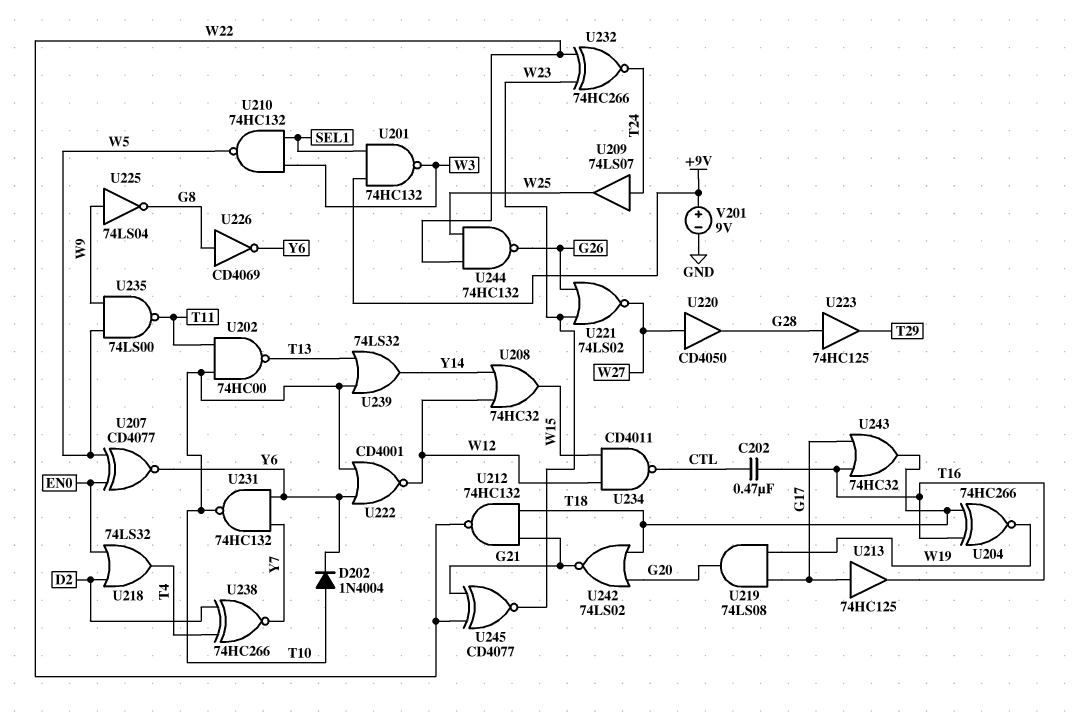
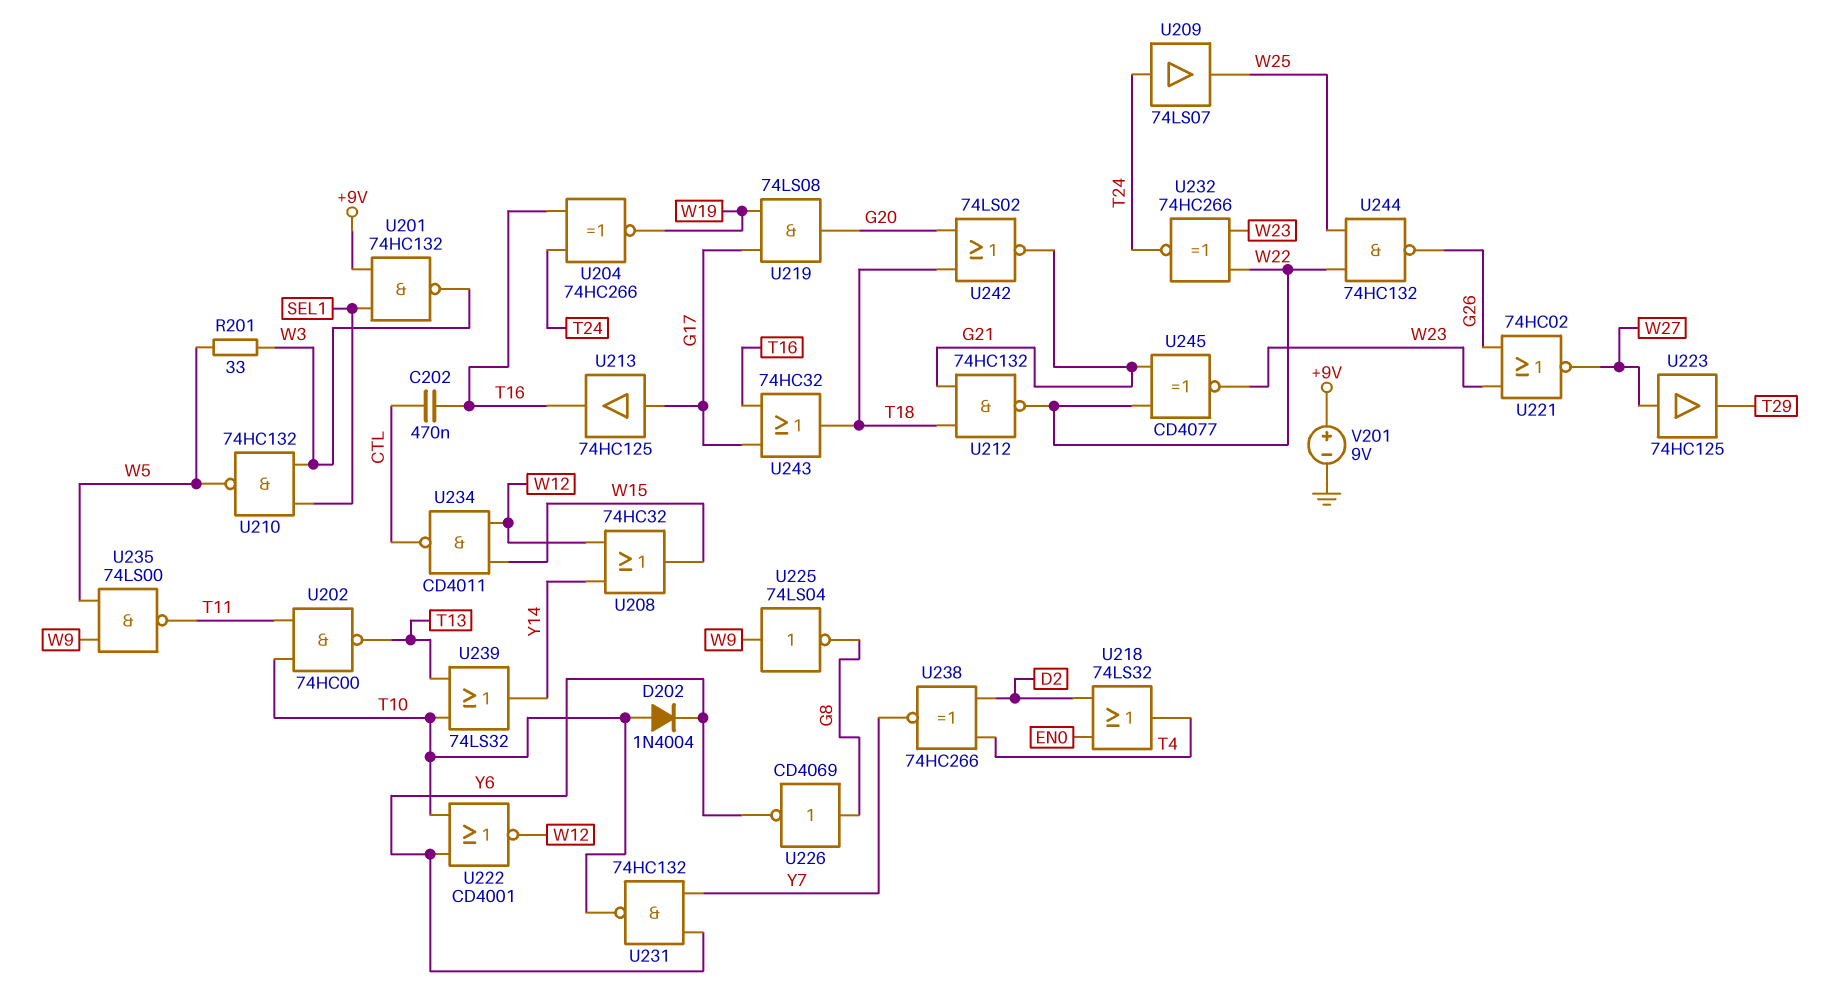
R201: none -> 33 (W3, W5)
U204: XNOR 74HC266 (in T16, in T18, out W19) -> XNOR 74HC266 (in T16, in T24, out W19)
U207: XNOR CD4077 (in EN0, in W5, out Y6) -> none
U220: buffer CD4050 (in W27, out G28) -> none
U221: NOR 74LS02 (in G26, in W23, out W27) -> NOR 74HC02 (in G26, in W23, out W27)
U223: buffer 74HC125 (in G28, out T29) -> buffer 74HC125 (in W27, out T29)

